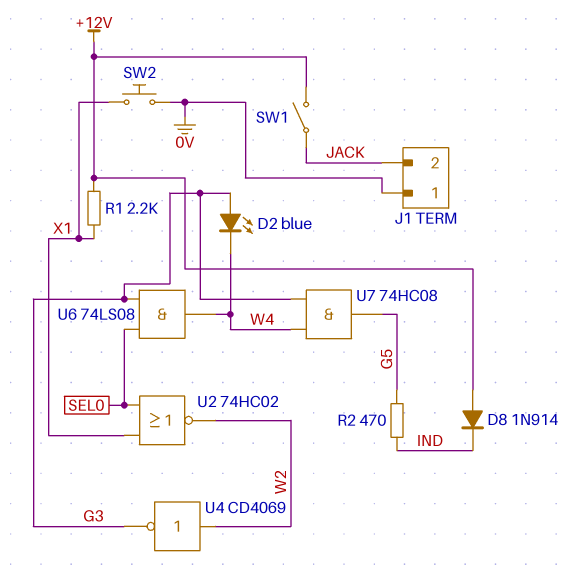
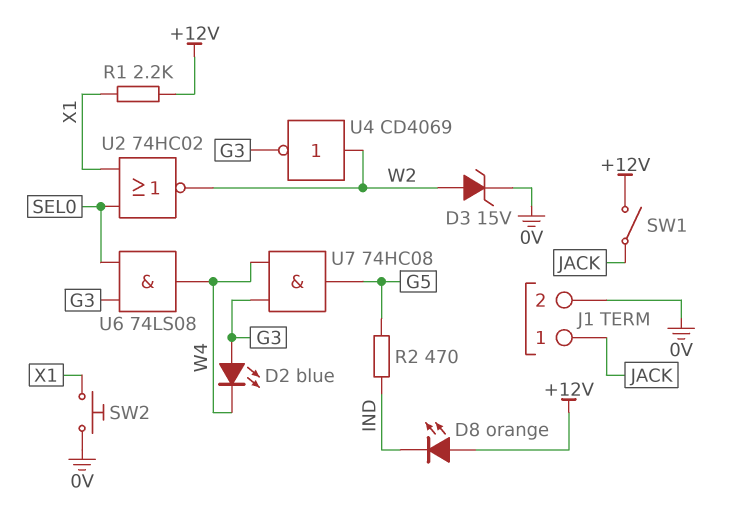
D3: none -> zener 15V (A W2, K 0V)
D8: diode 1N914 (A +12V, K IND) -> LED orange (A +12V, K IND)
J1 pin 1: 0V -> JACK
J1 pin 2: JACK -> 0V

